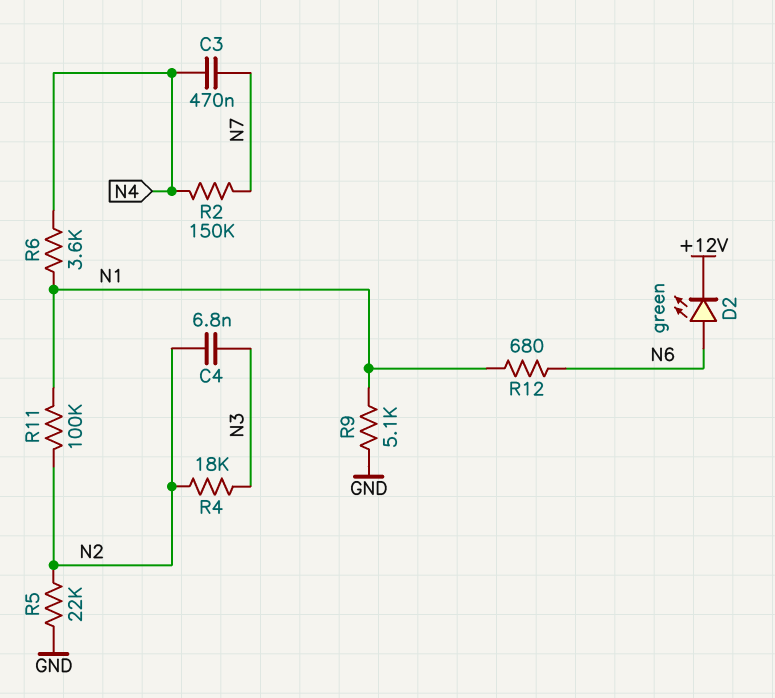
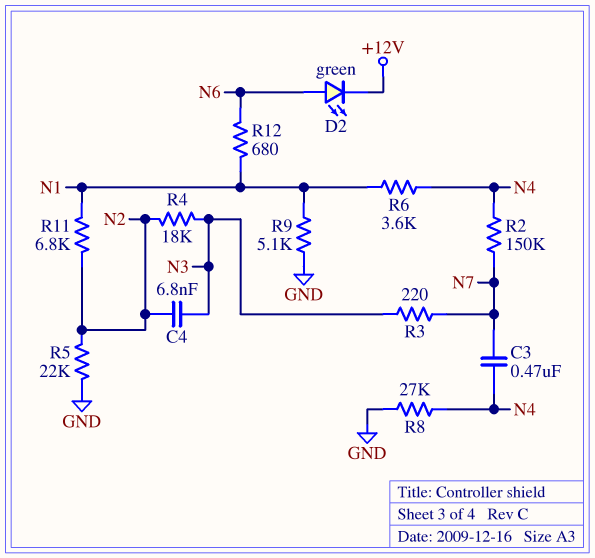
R3: none -> 220 (N3, N7)
R8: none -> 27k (GND, N4)
R11: 100k (N1, N2) -> 6.8k (N1, N2)

